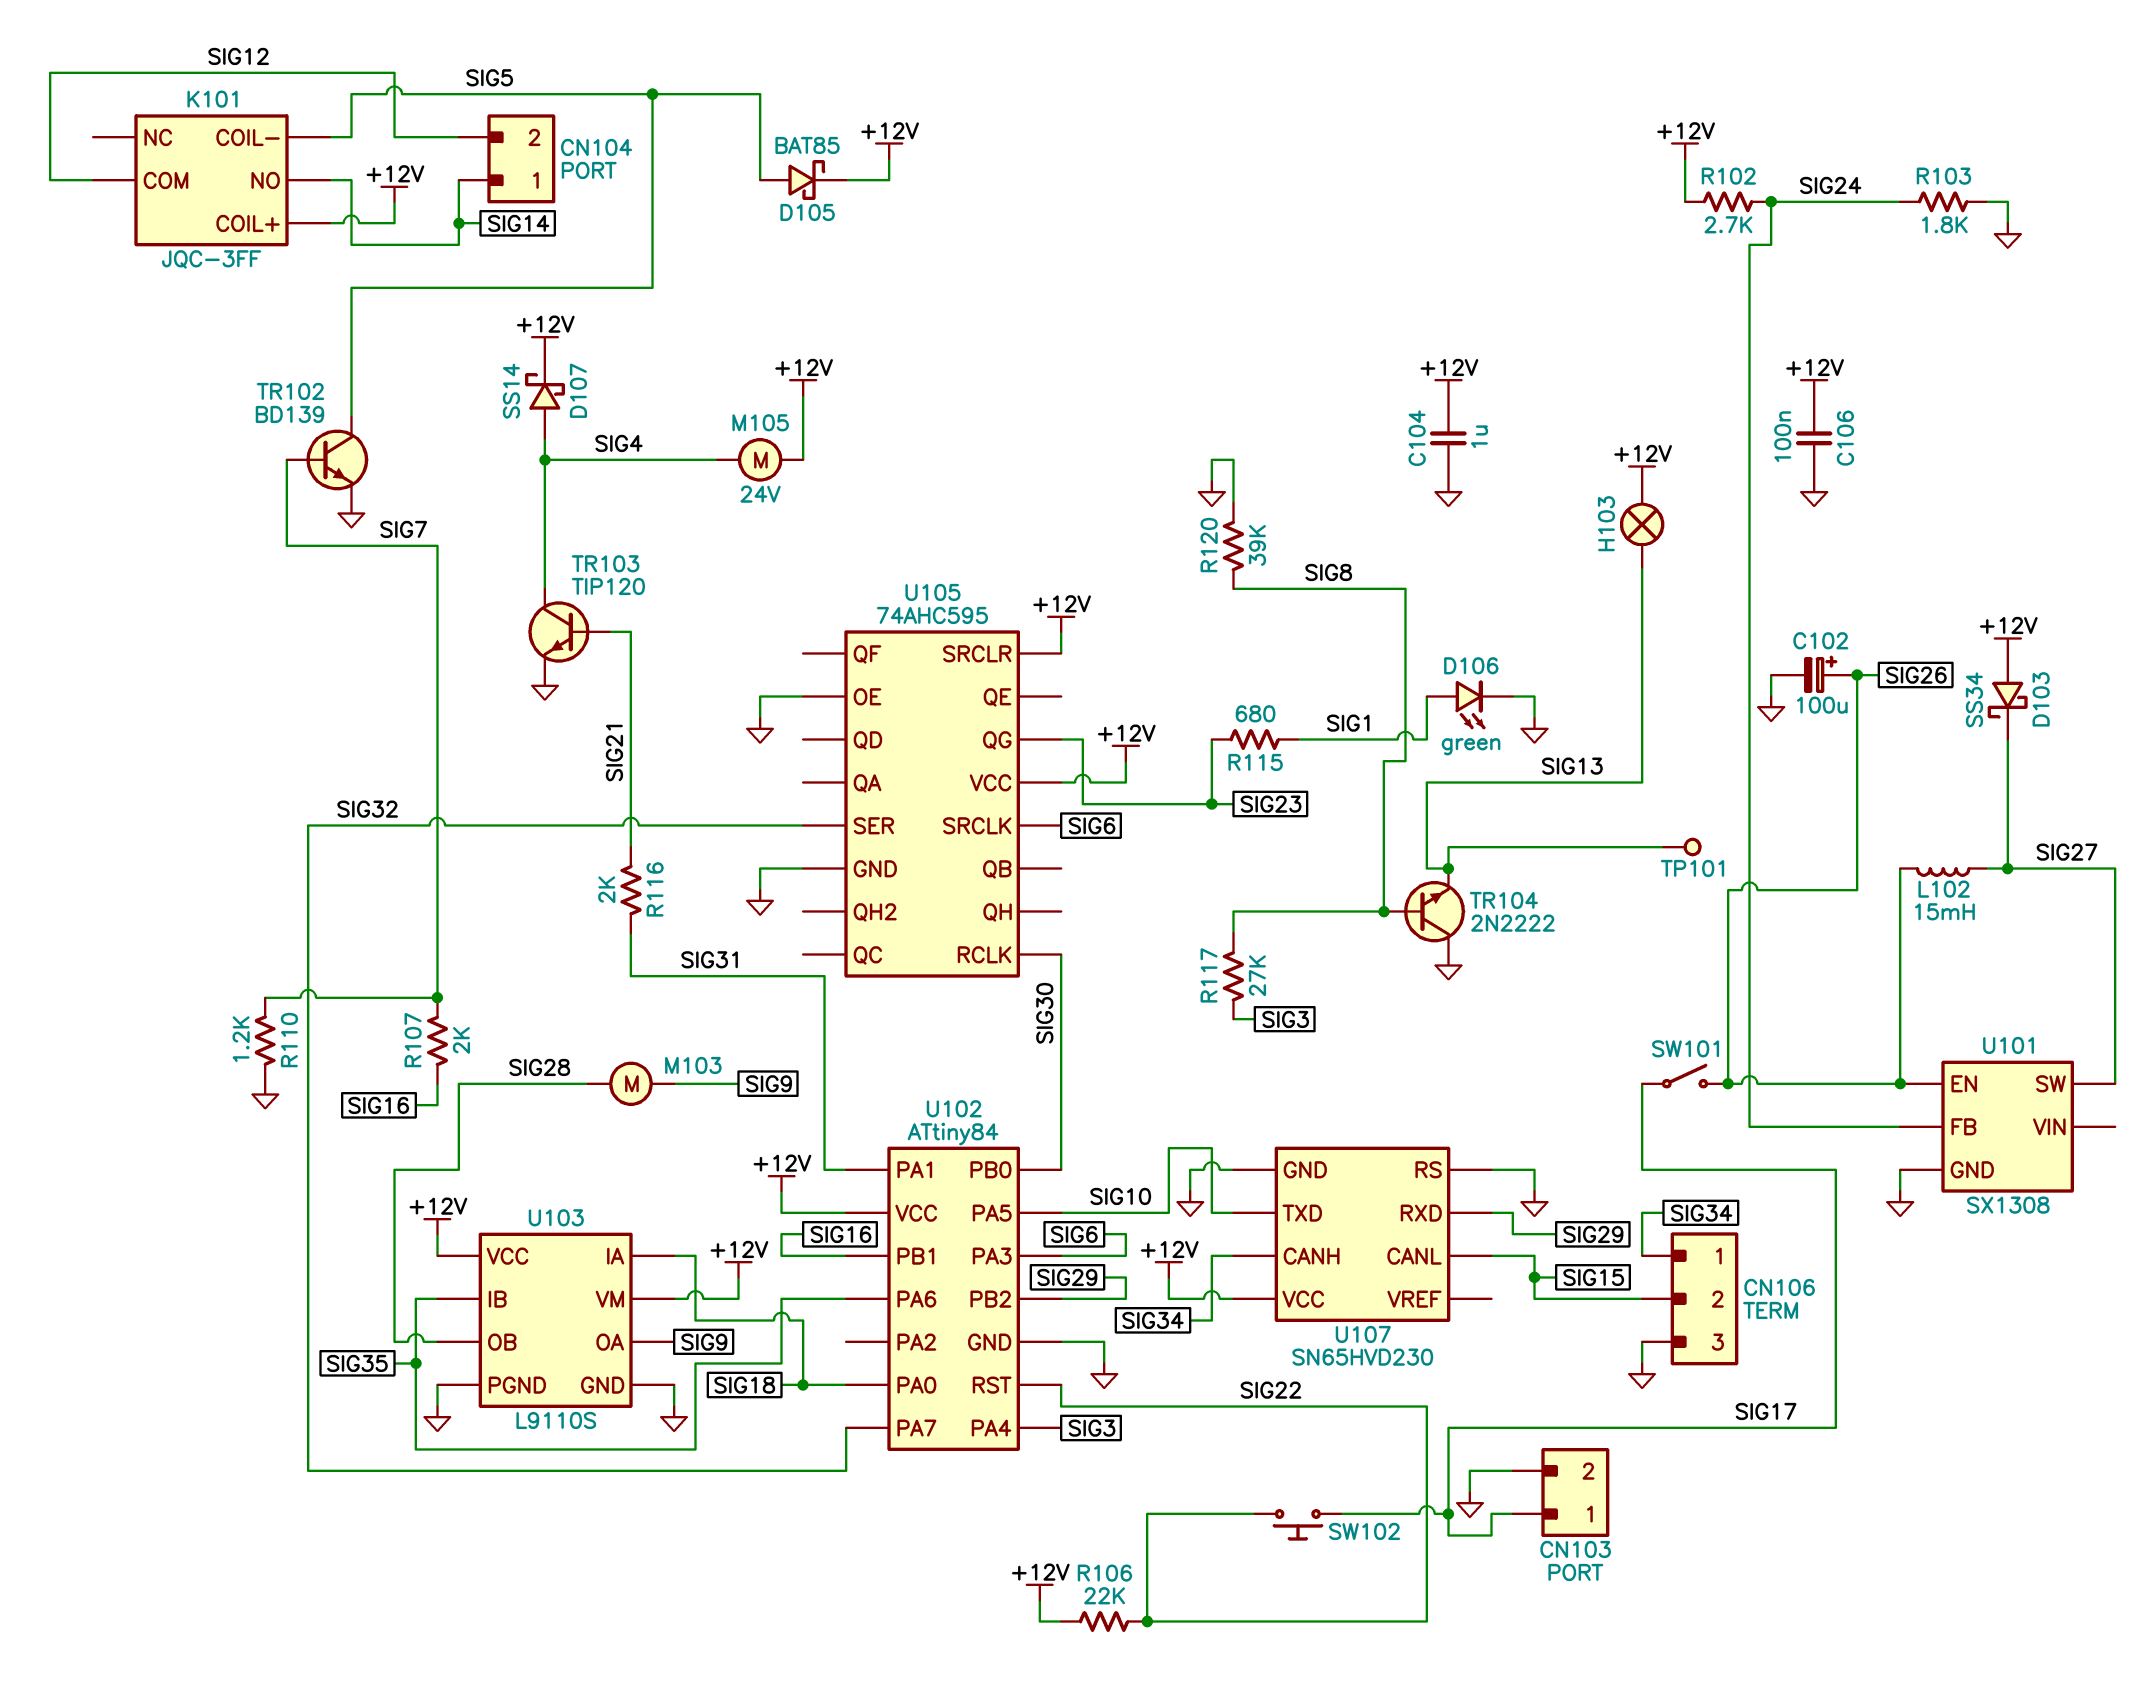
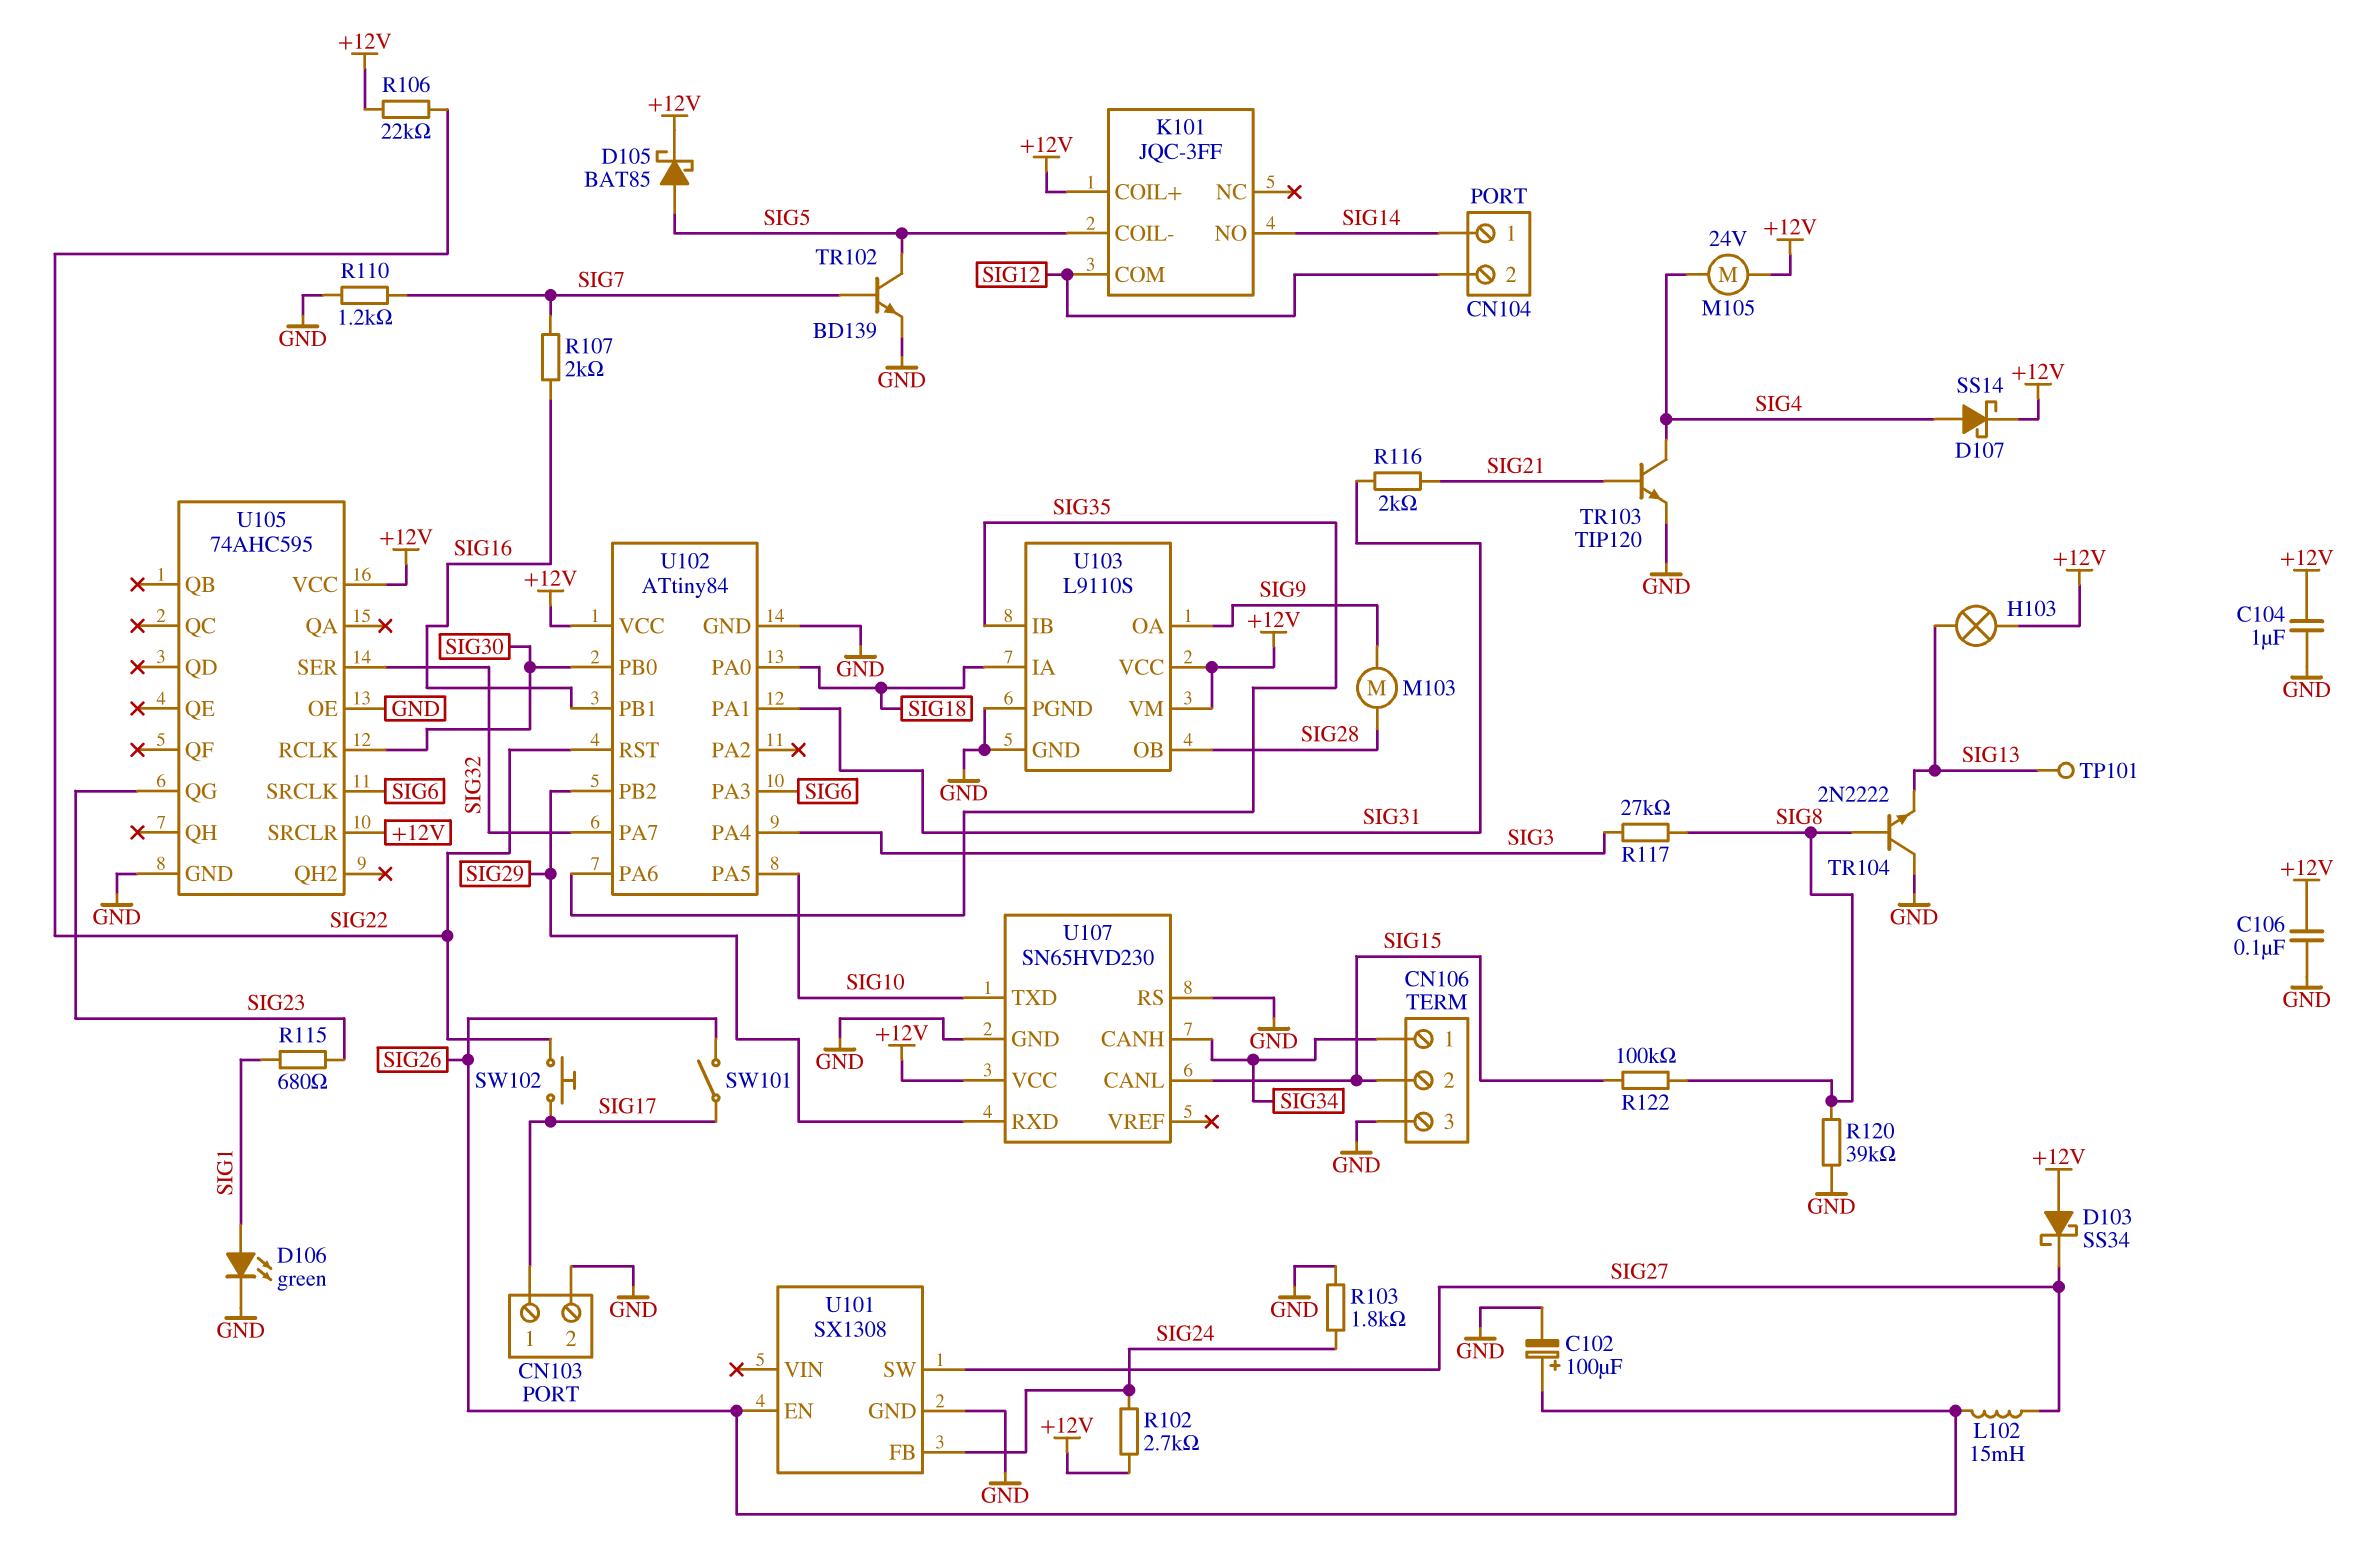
R122: none -> 100k (SIG8, SIG15)

